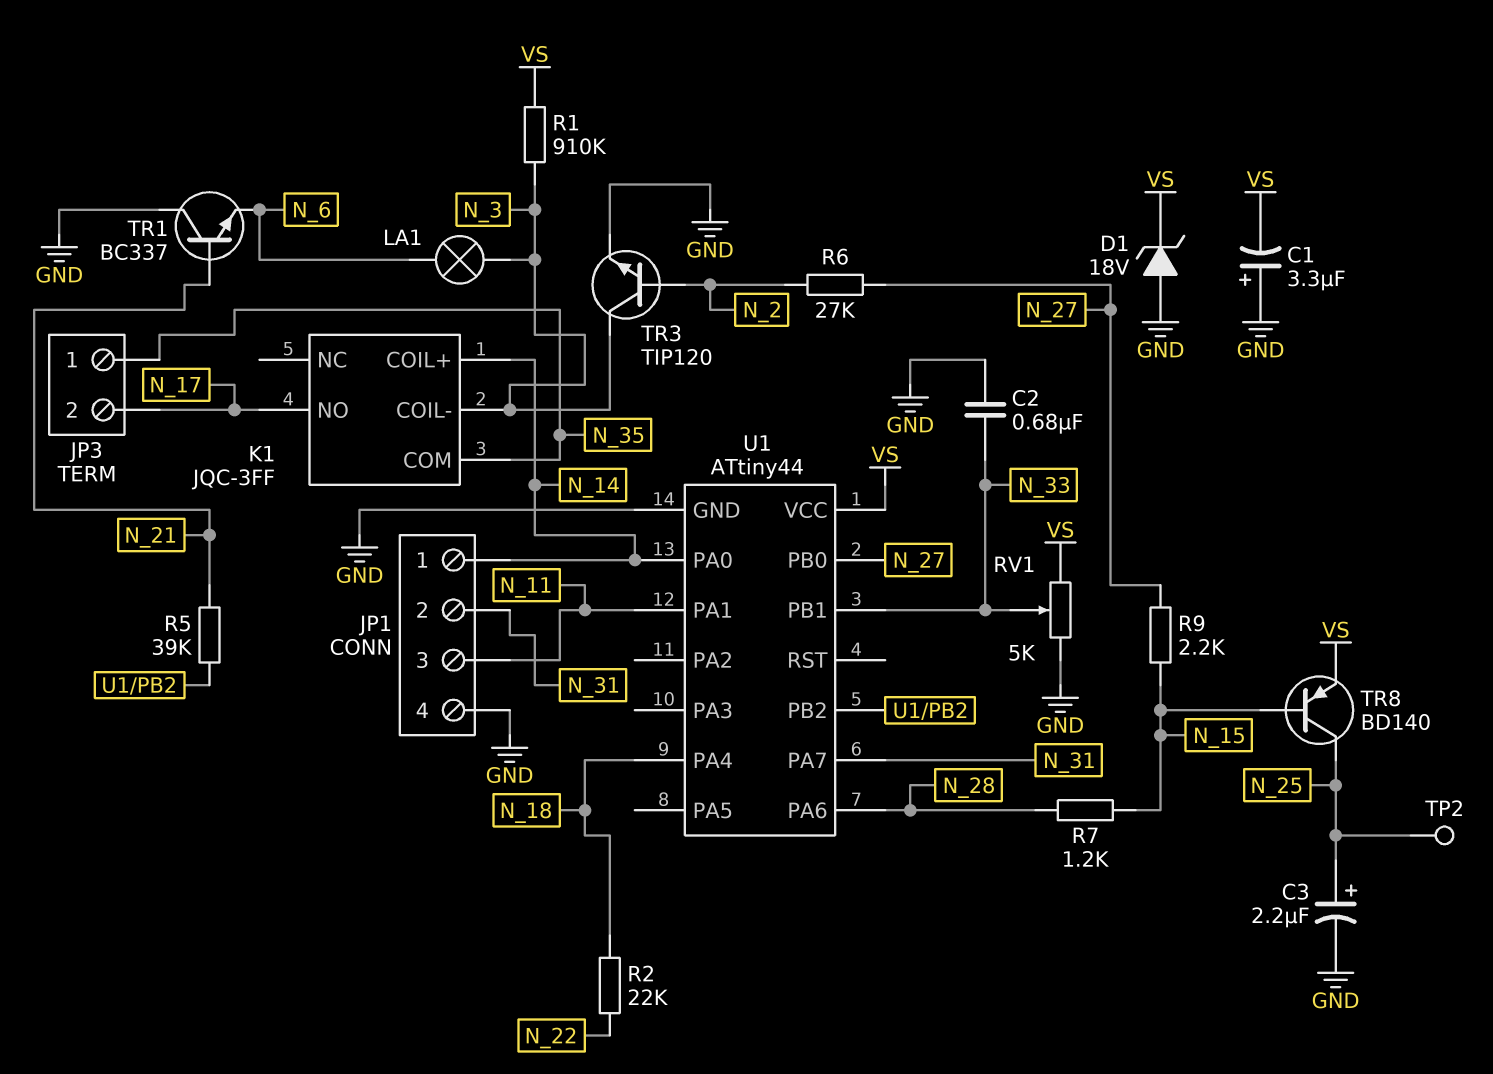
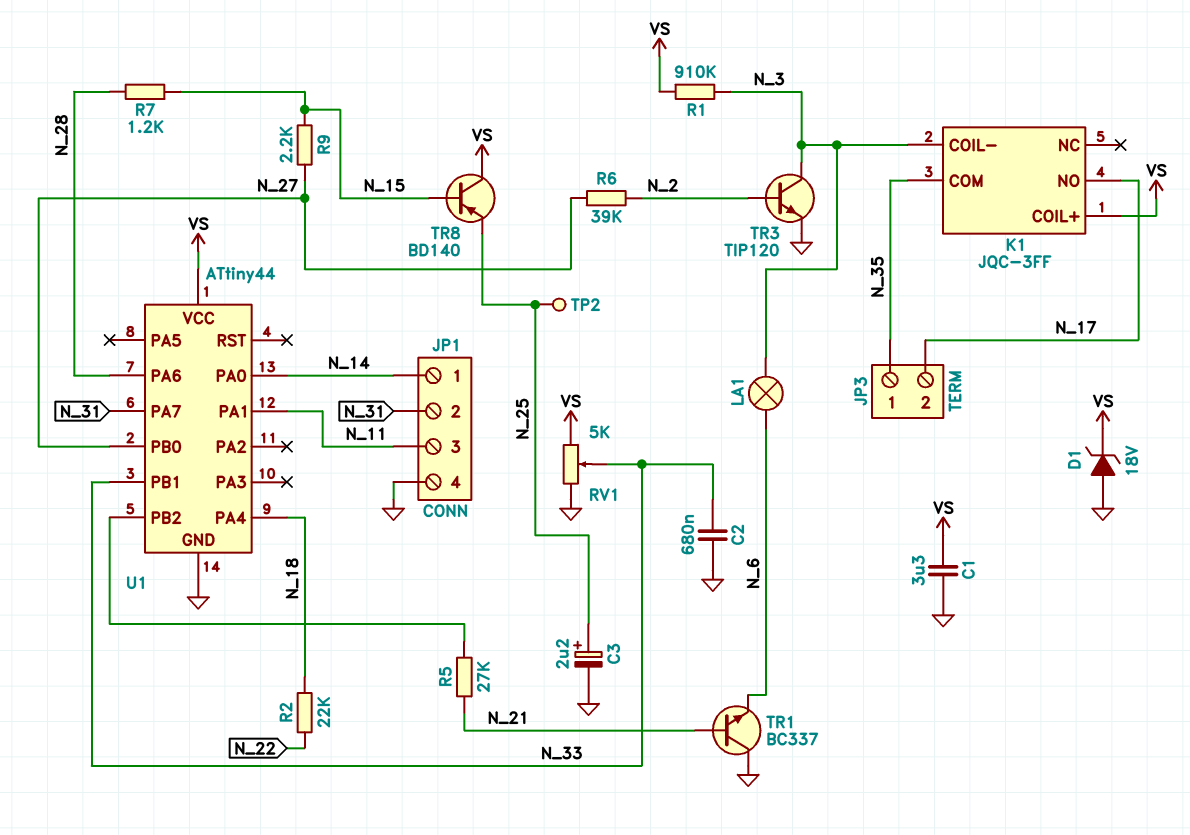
C1: 3.3uF (plus GND, minus VS) -> 3.3uF (GND, VS)
K1 pin COIL+: N_14 -> VS
R5: 39k (N_21, U1/PB2) -> 27k (N_21, U1/PB2)
R6: 27k (N_2, N_27) -> 39k (N_2, N_27)
TR8: PNP BD140 (B N_15, C N_25, E VS) -> PNP BD140 (B N_15, C VS, E N_25)

